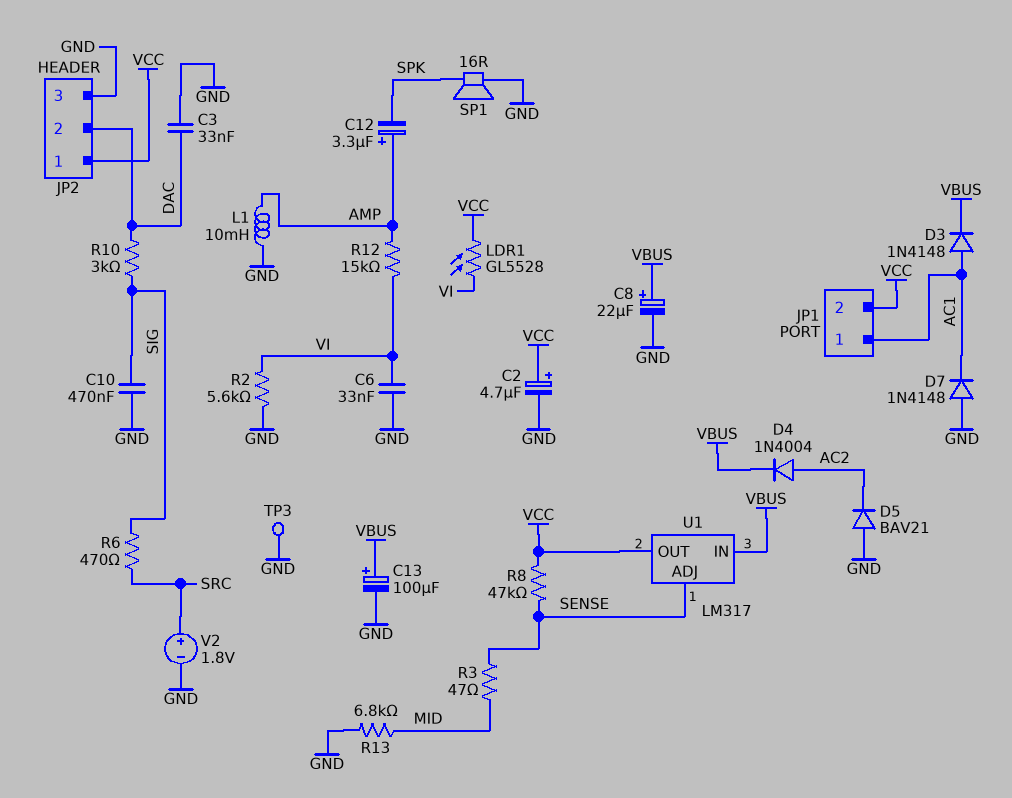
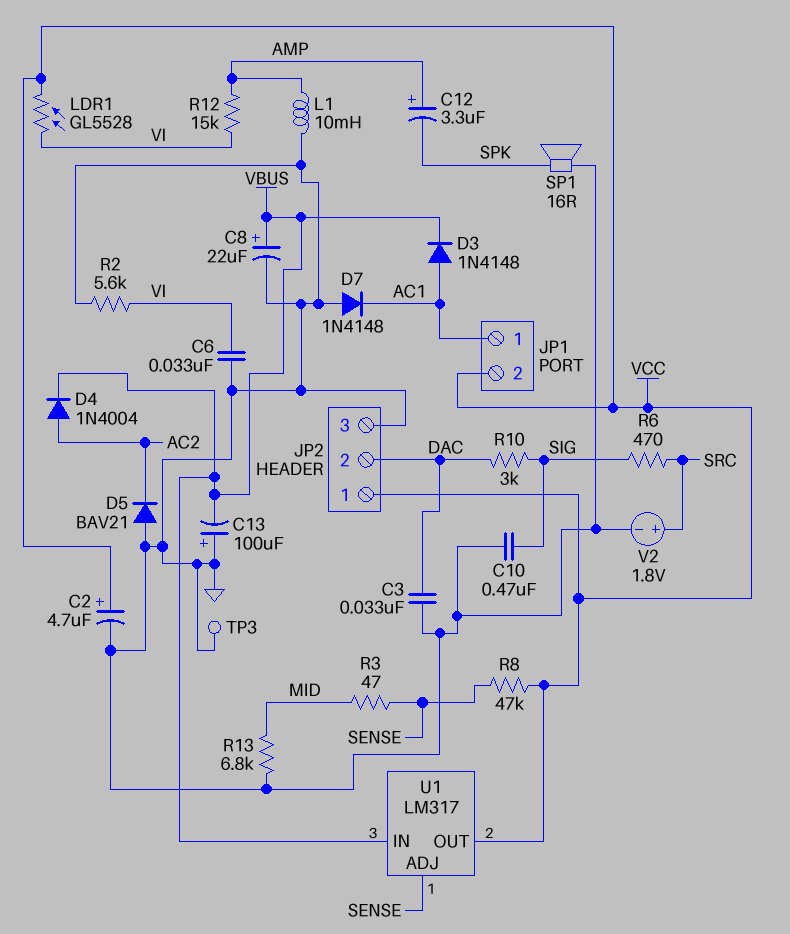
C13: 100uF (plus VBUS, minus GND) -> 100uF (plus GND, minus VBUS)

